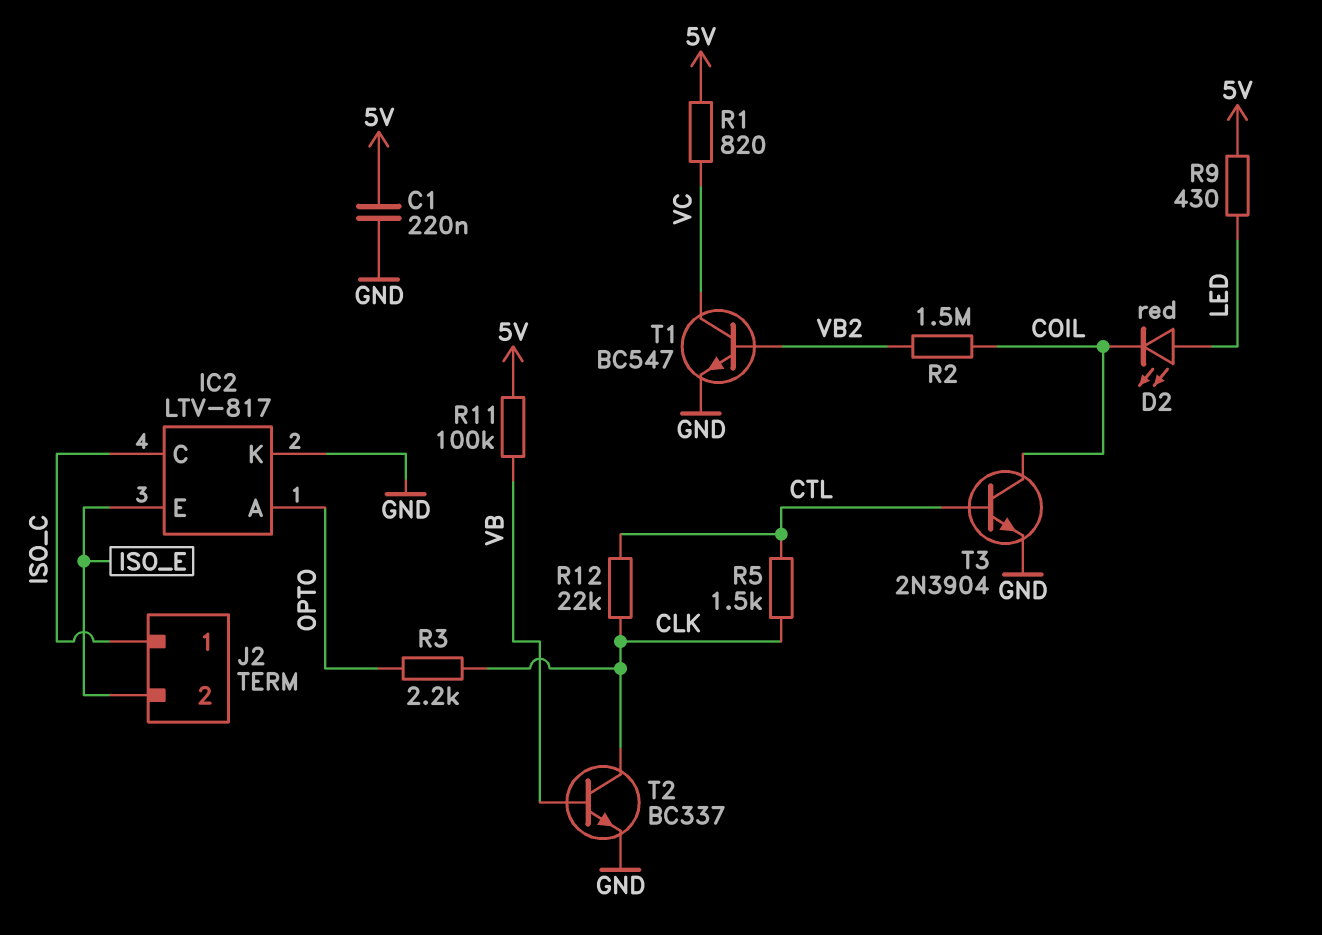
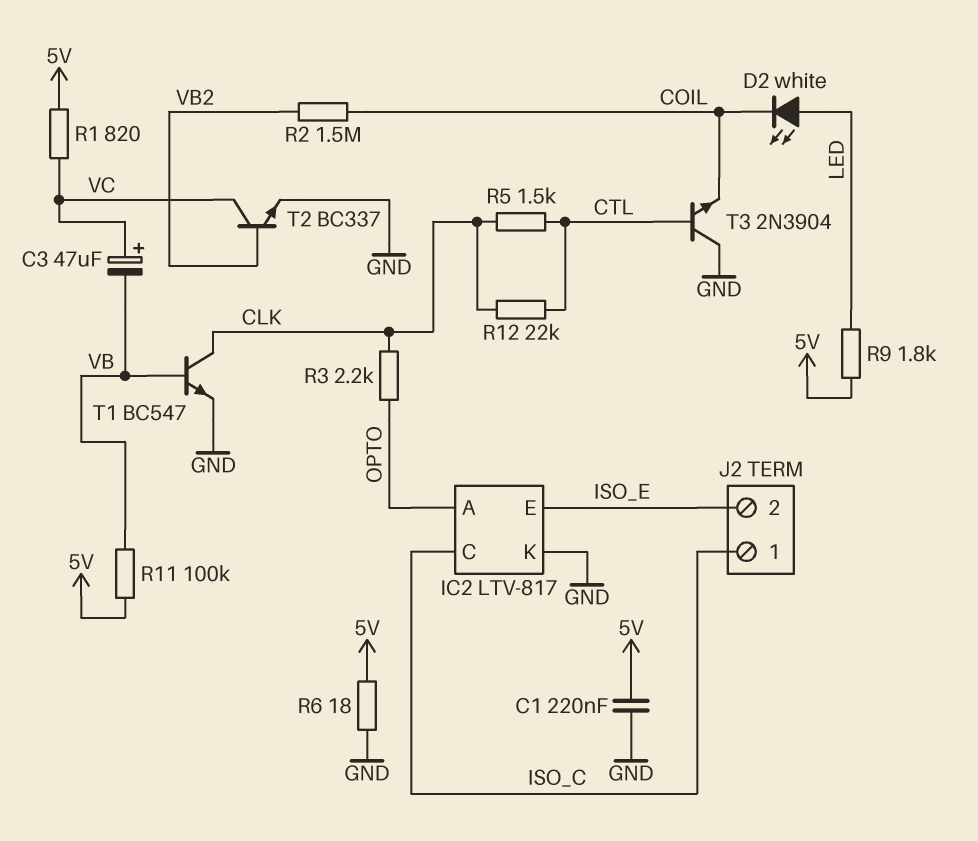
C3: none -> 47uF (plus VC, minus VB)
D2: LED red (A LED, K COIL) -> LED white (A LED, K COIL)
R6: none -> 18 (5V, GND)
R9: 430 (5V, LED) -> 1.8k (5V, LED)
T1: NPN BC547 (B VB2, C VC, E GND) -> NPN BC547 (B VB, C CLK, E GND)
T2: NPN BC337 (B VB, C CLK, E GND) -> NPN BC337 (B VB2, C VC, E GND)
T3: NPN 2N3904 (B CTL, C COIL, E GND) -> NPN 2N3904 (B CTL, C GND, E COIL)

